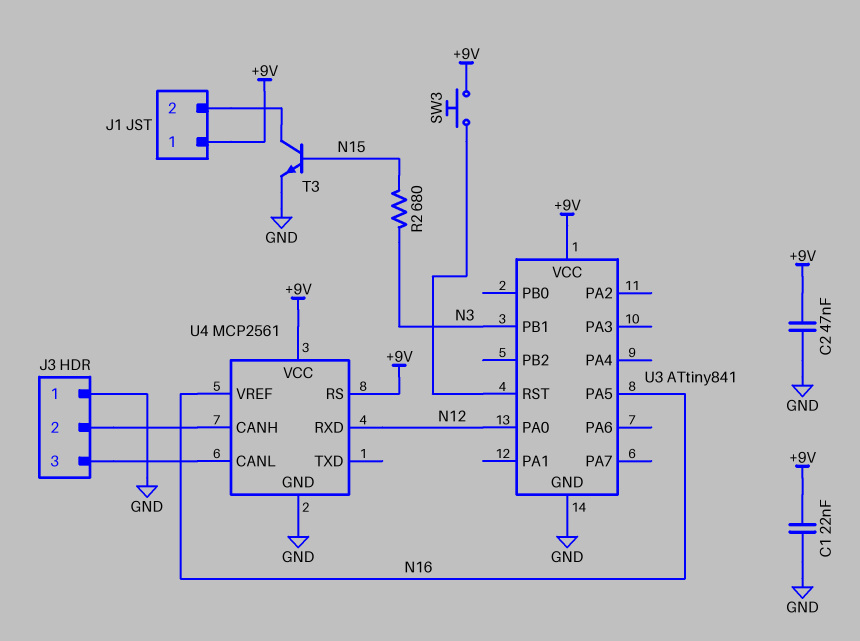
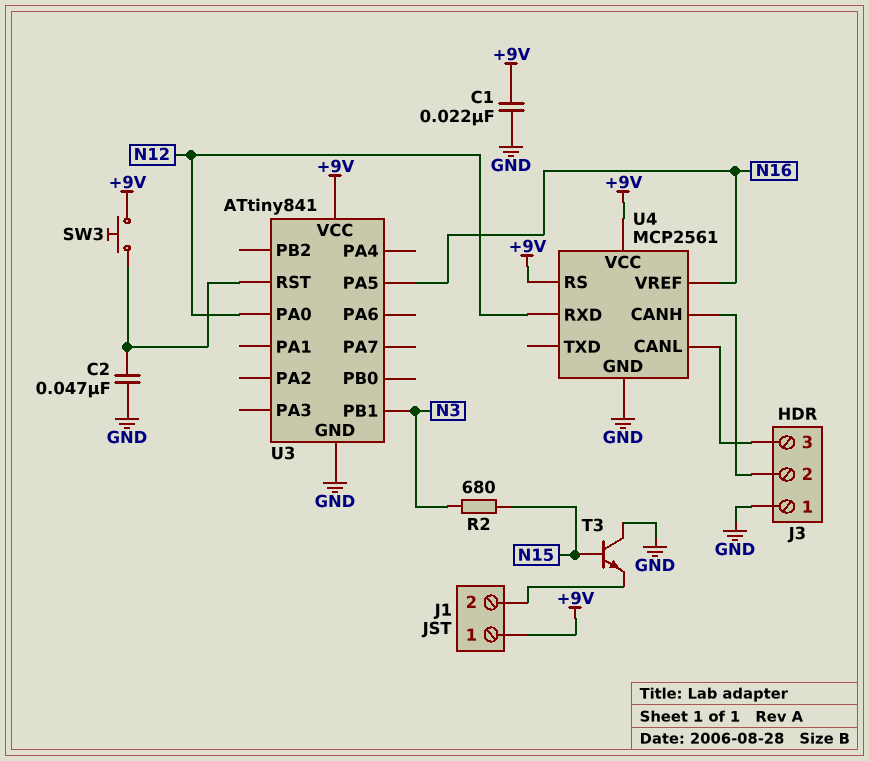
C2: 47nF (+9V, GND) -> 47nF (GND, U3/RST)
T3: NPN (B N15, C J1/2, E GND) -> NPN (B N15, C GND, E J1/2)

